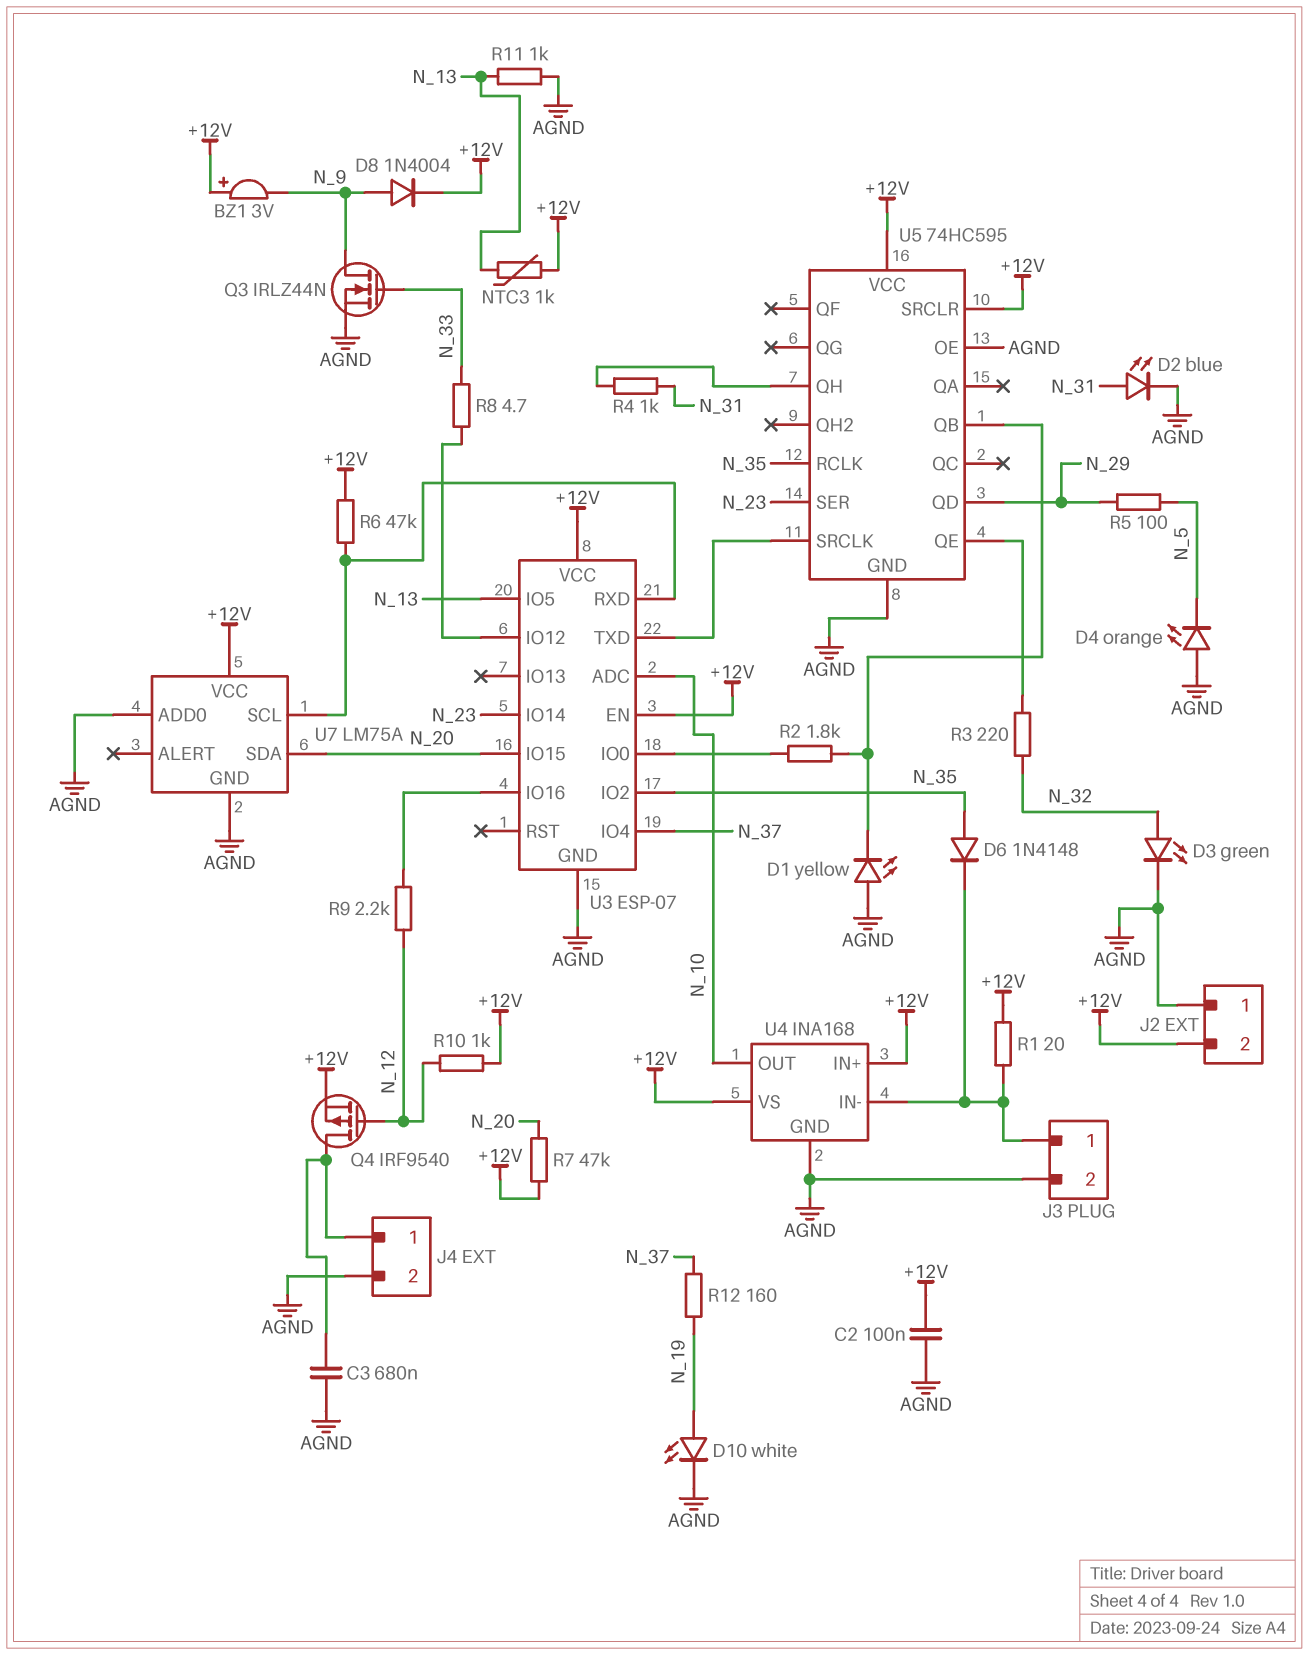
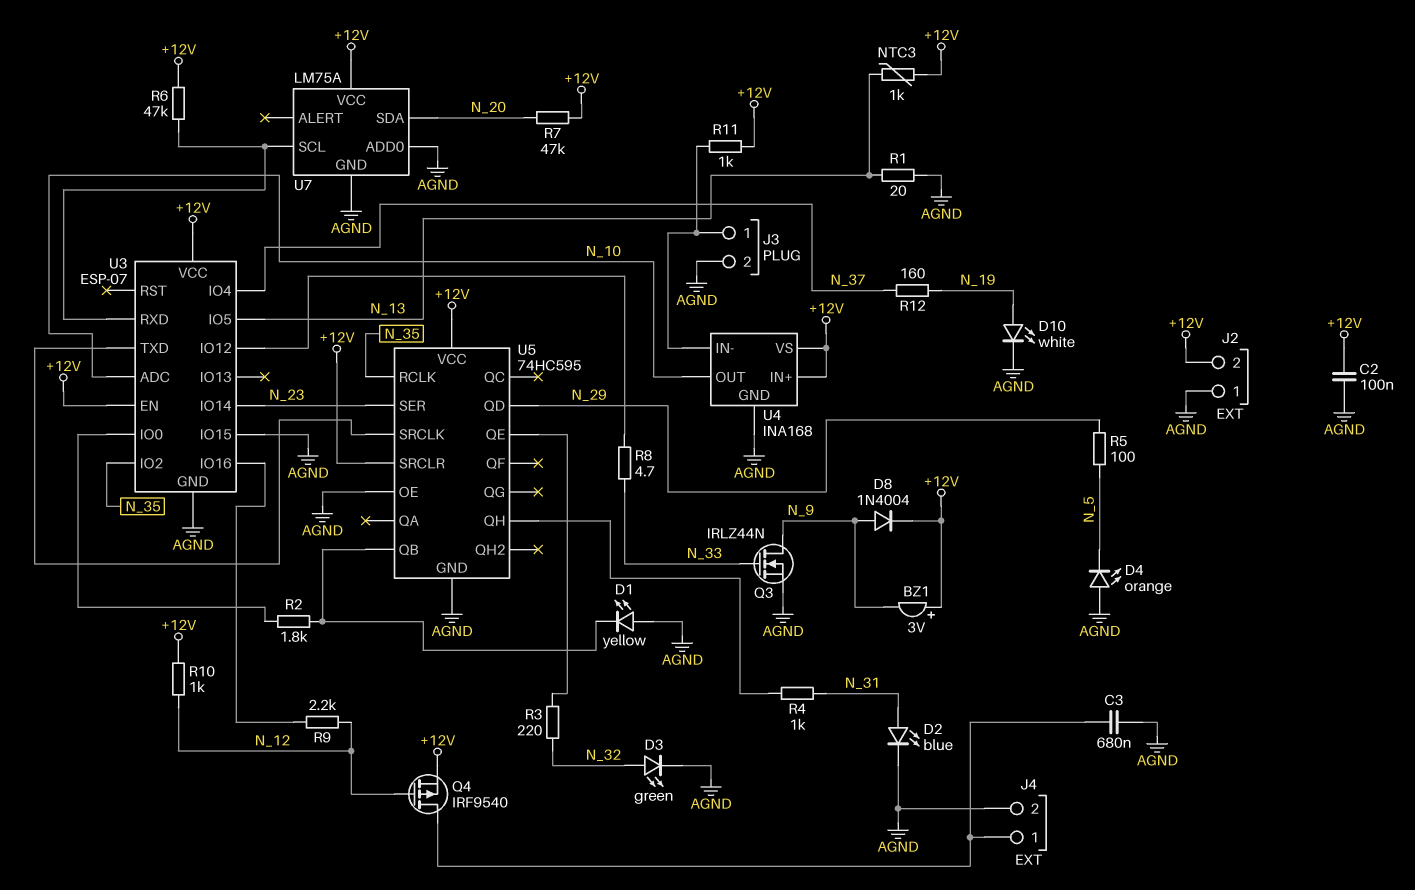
D6: diode 1N4148 (A N_35, K J3/1) -> none
R1: 20 (+12V, J3/1) -> 20 (AGND, N_13)
R11: 1k (AGND, N_13) -> 1k (+12V, J3/1)
U3 pin IO15: N_20 -> AGND

